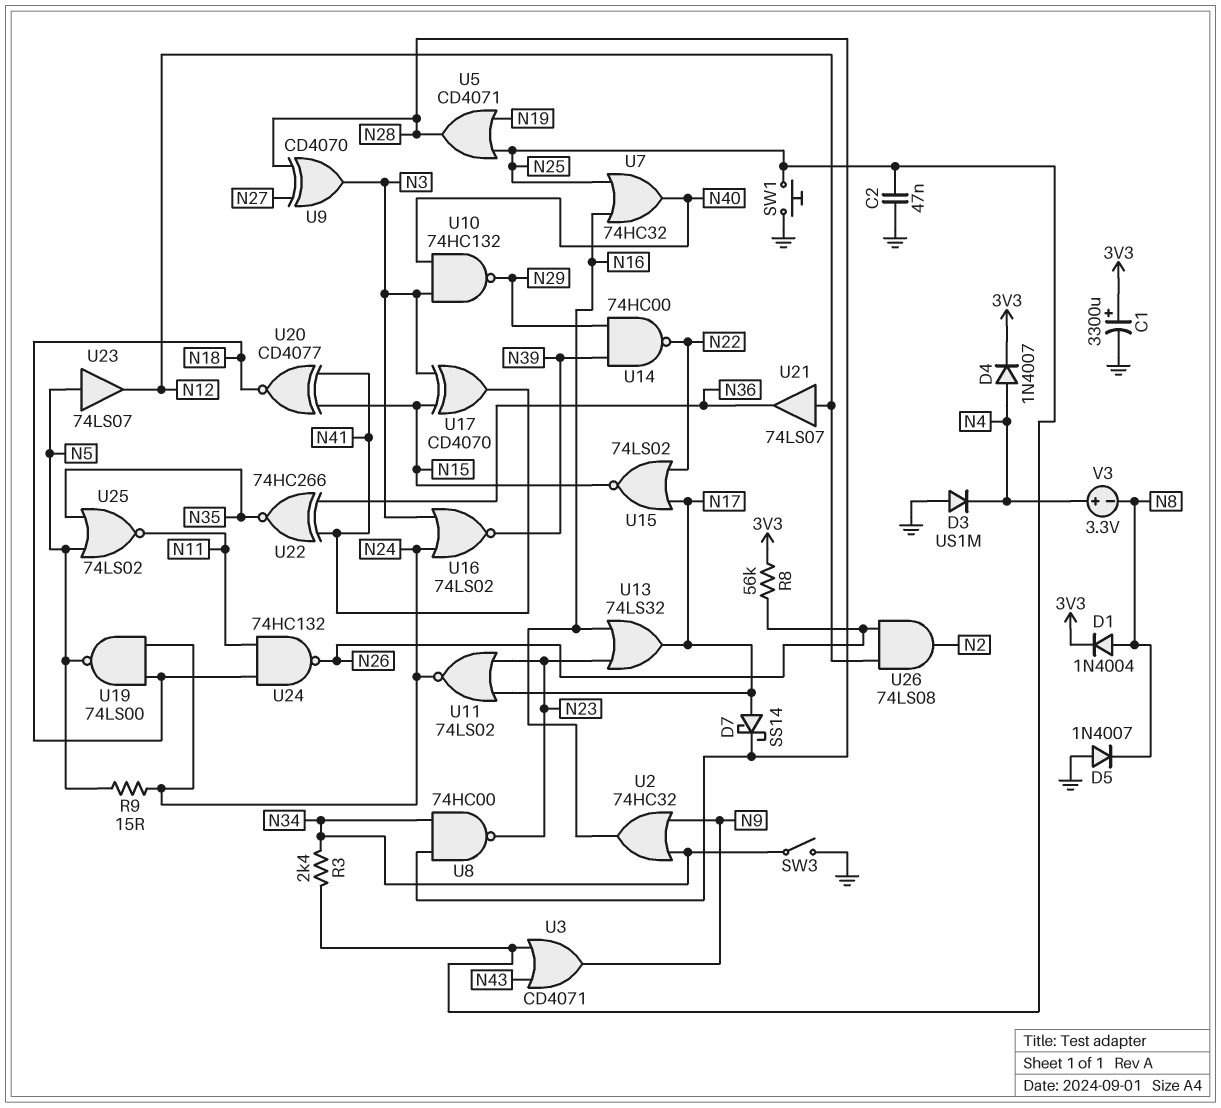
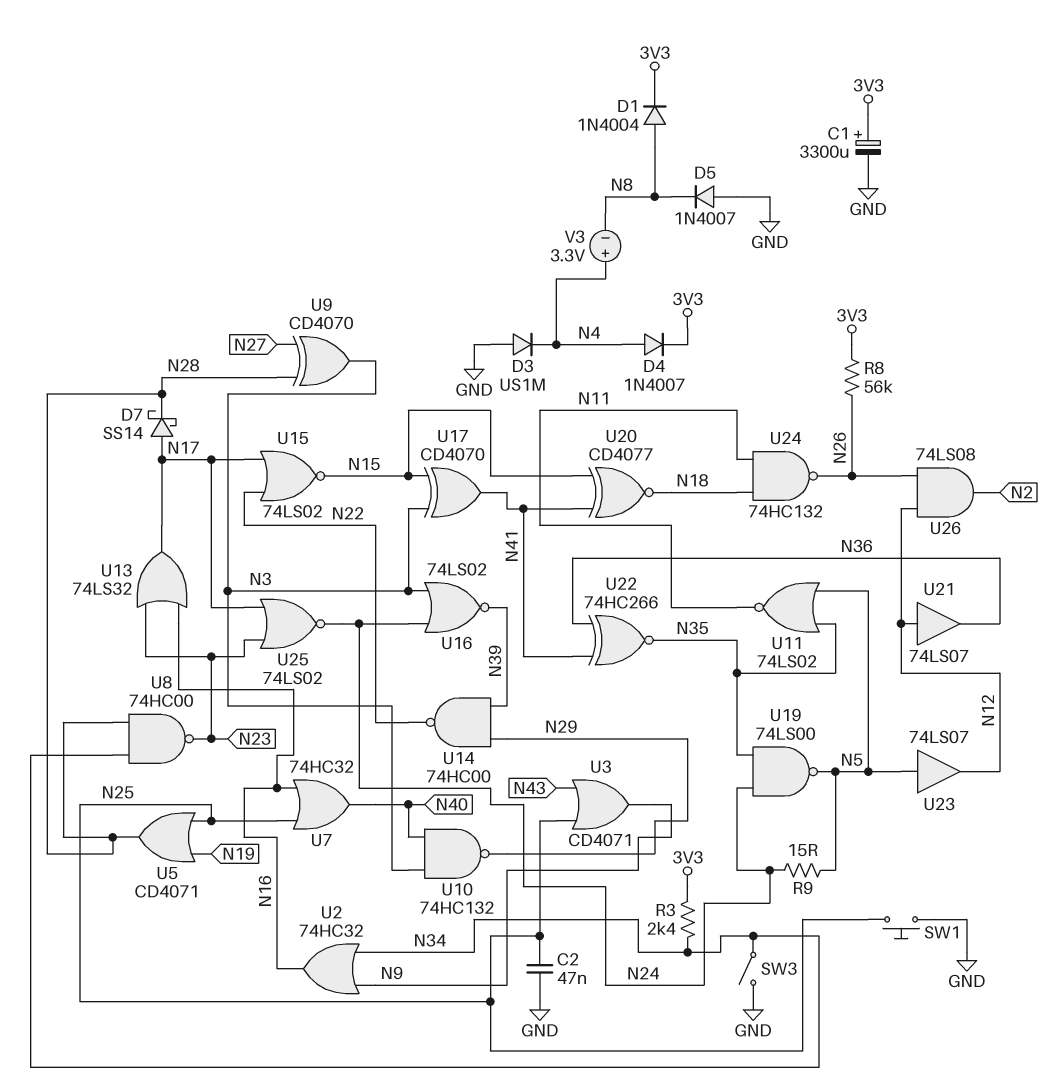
R3: 2.4k (N25, N34) -> 2.4k (3V3, N34)
U11: NOR 74LS02 (in N17, in N23, out N24) -> NOR 74LS02 (in N5, in N35, out N11)
U19: NAND 74LS00 (in N18, in N24, out N5) -> NAND 74LS00 (in N24, in N35, out N5)
U25: NOR 74LS02 (in N5, in N35, out N11) -> NOR 74LS02 (in N17, in N23, out N24)

